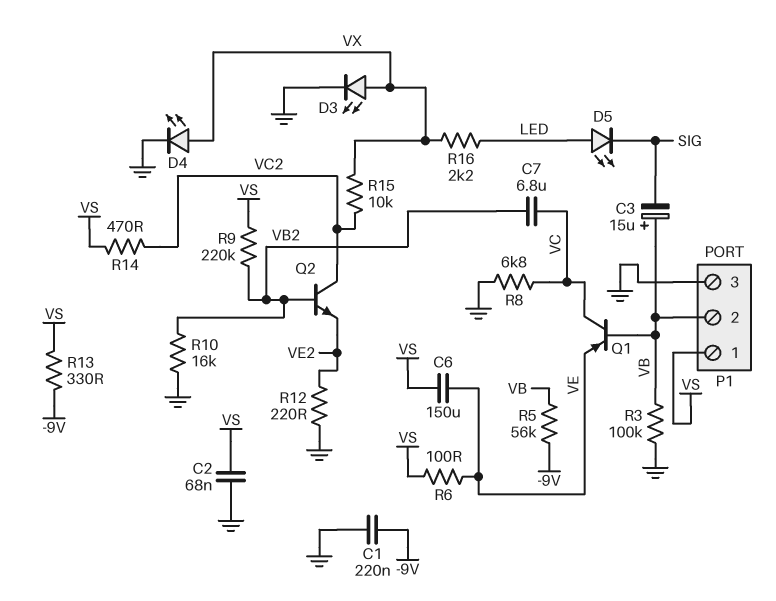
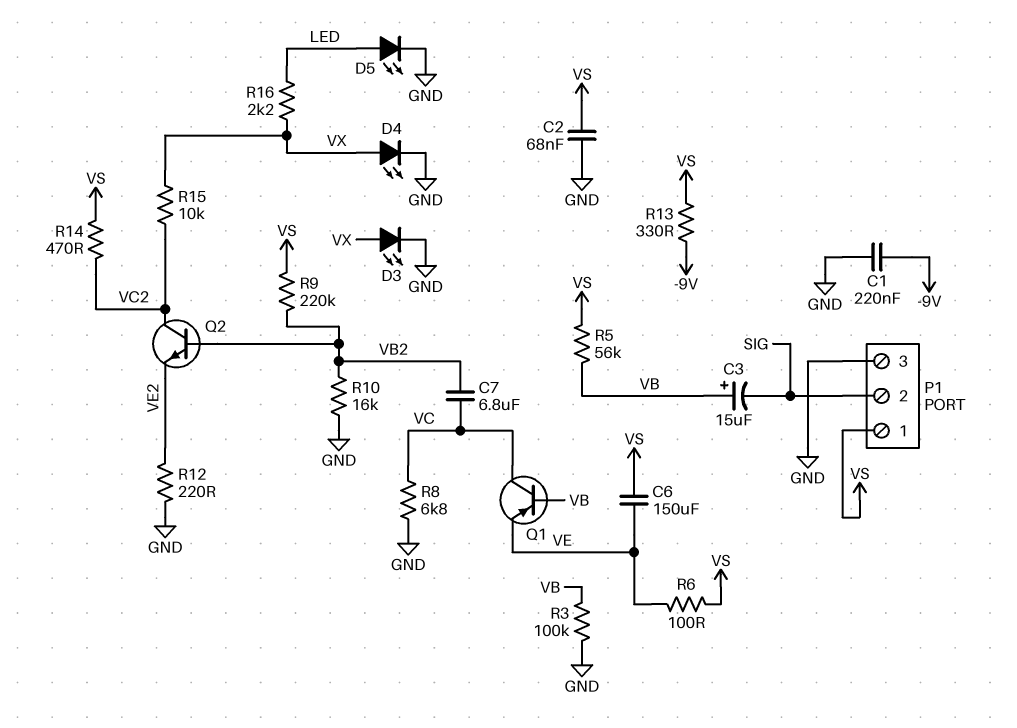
D5: LED (A LED, K SIG) -> LED (A LED, K GND)
P1 pin 2: VB -> SIG
R5: 56k (-9V, VB) -> 56k (VB, VS)

